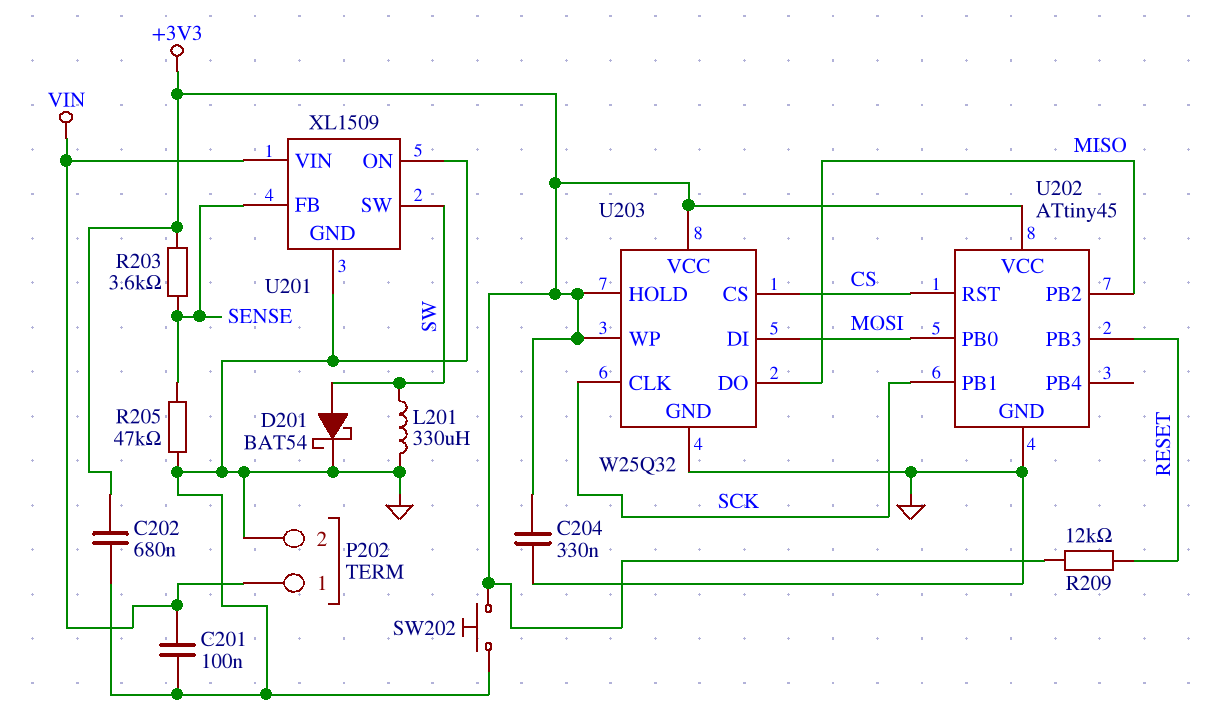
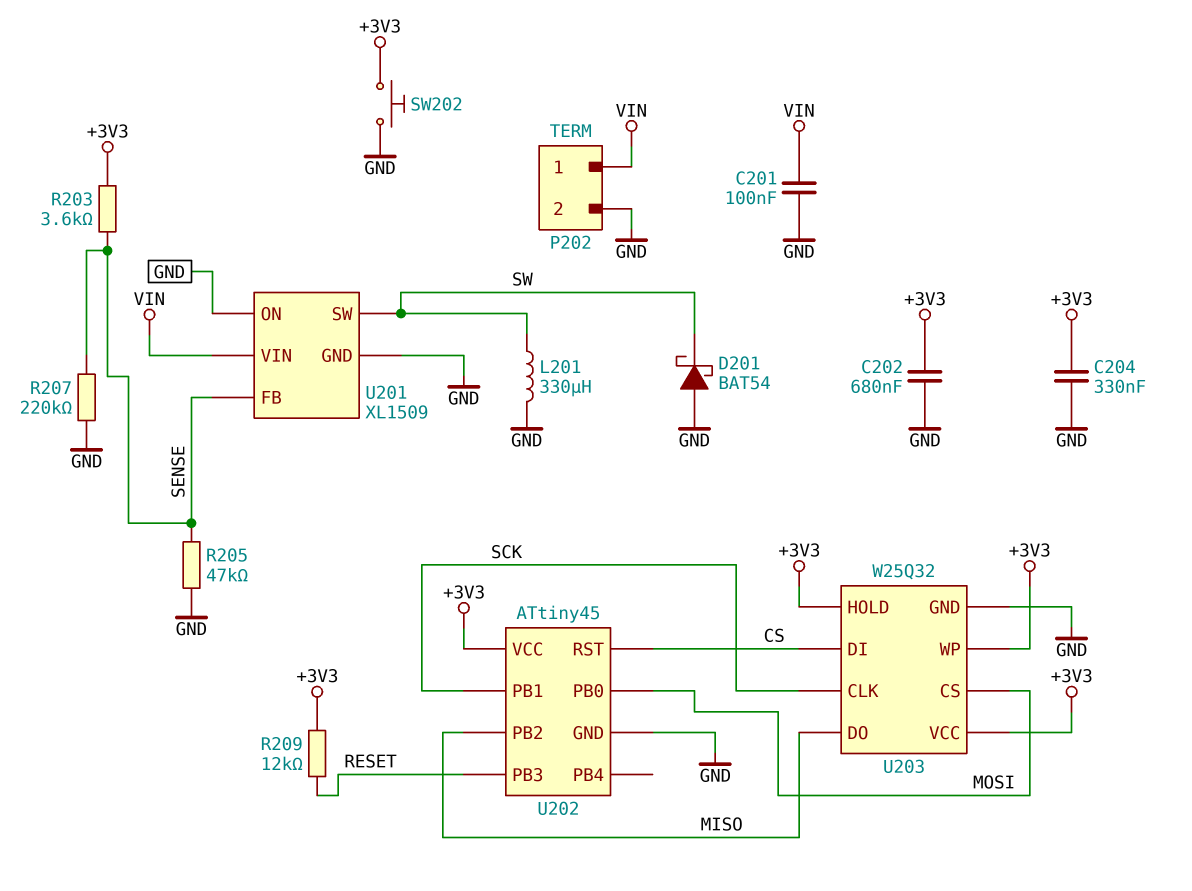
D201: schottky BAT54 (A SW, K GND) -> schottky BAT54 (A GND, K SW)
R207: none -> 220k (GND, SENSE)
U203 pin CS: CS -> MOSI
U203 pin DI: MOSI -> CS

